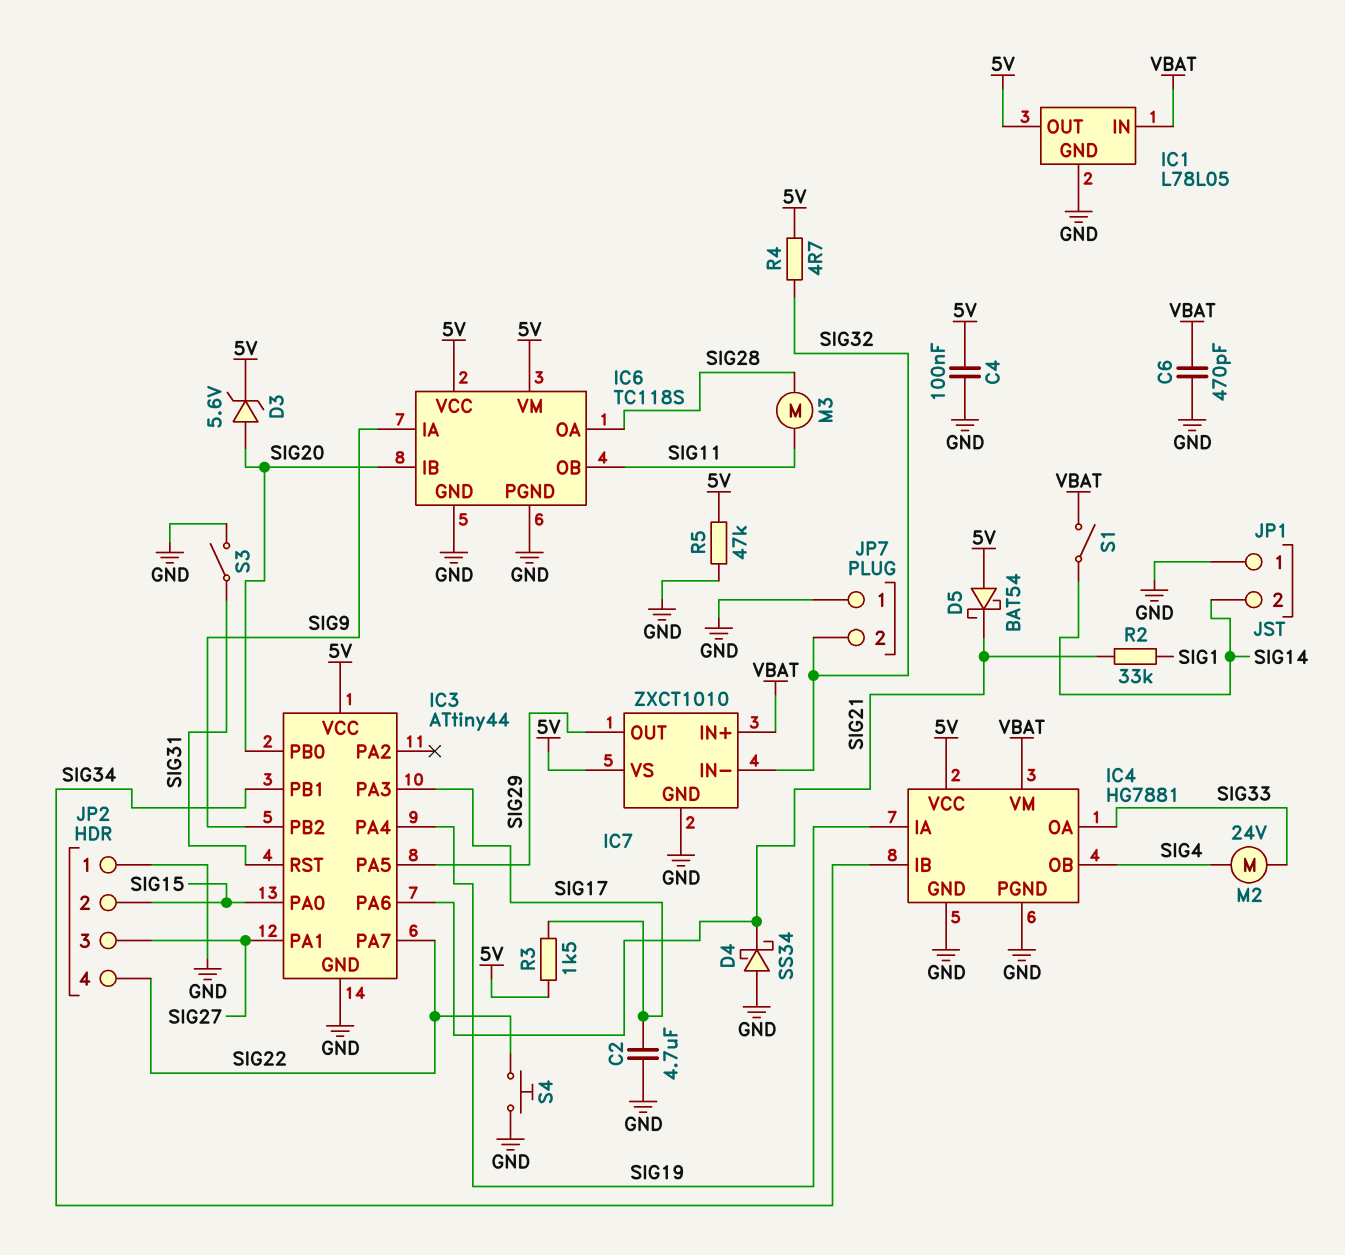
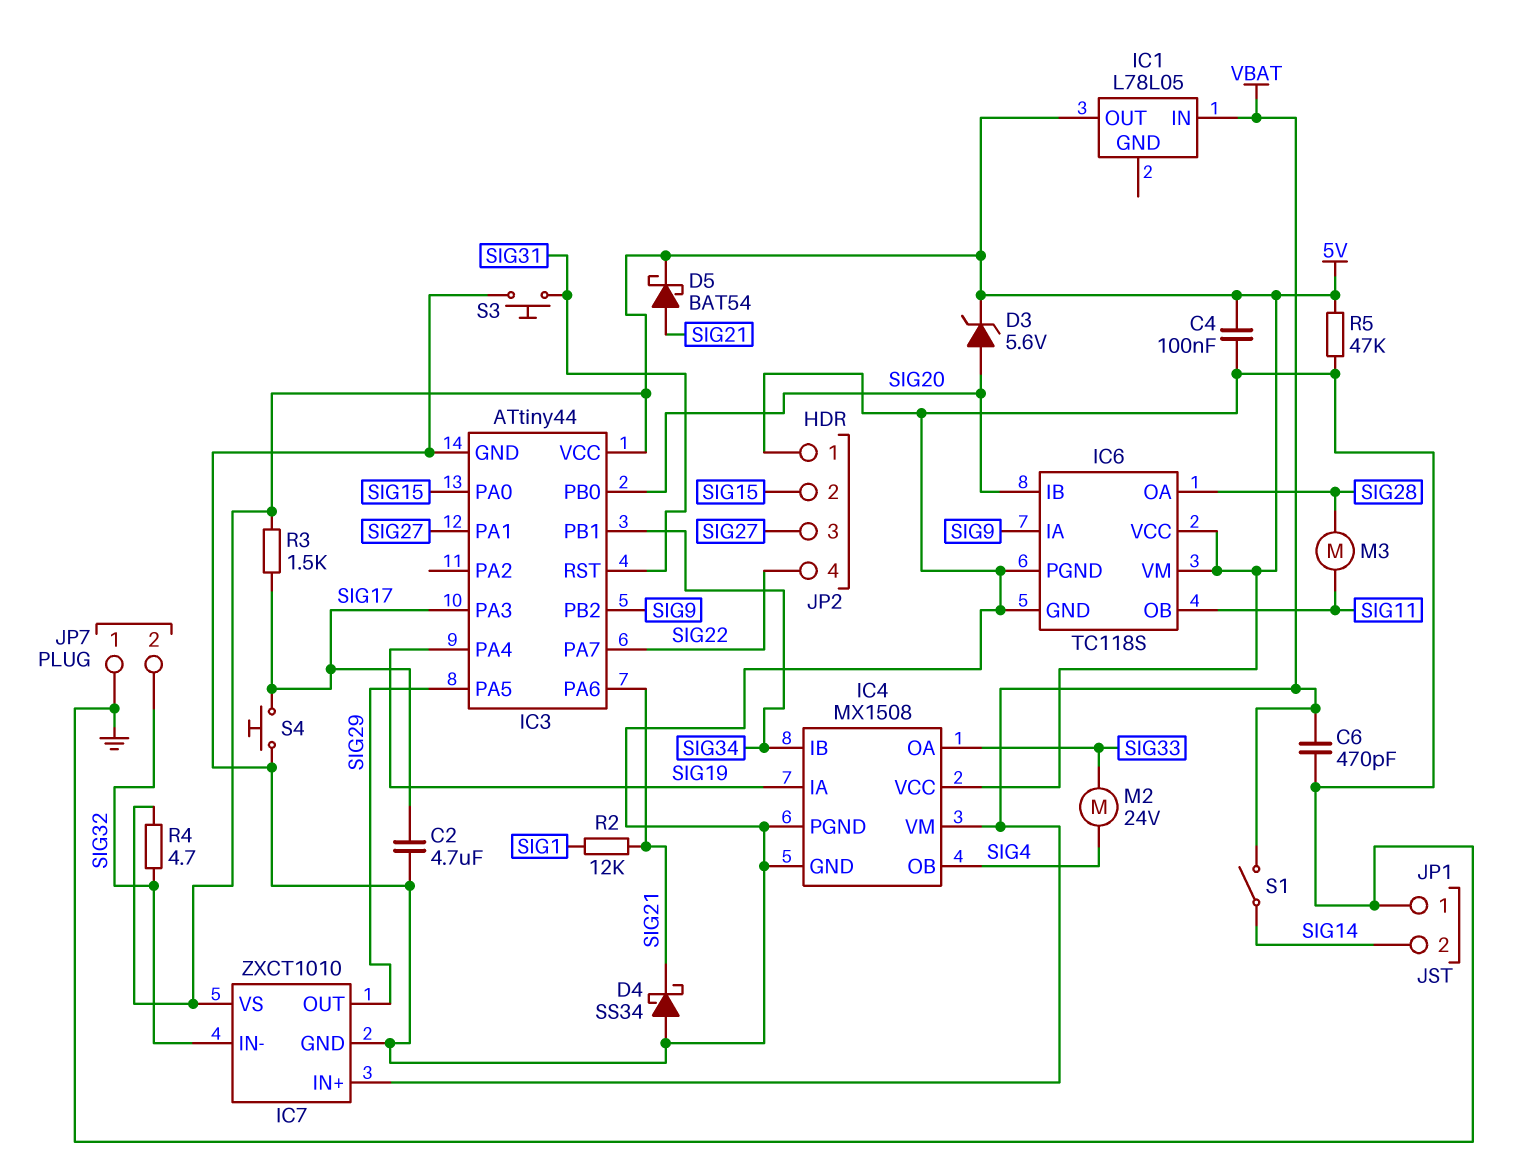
D5: schottky BAT54 (A 5V, K SIG21) -> schottky BAT54 (A SIG21, K 5V)
IC1 pin GND: GND -> none
IC4: HG7881 -> MX1508
R2: 33k (SIG1, SIG21) -> 12k (SIG1, SIG21)
S3: switch (GND, SIG31) -> button (GND, SIG31)
S4: button (GND, SIG22) -> button (GND, SIG17)

